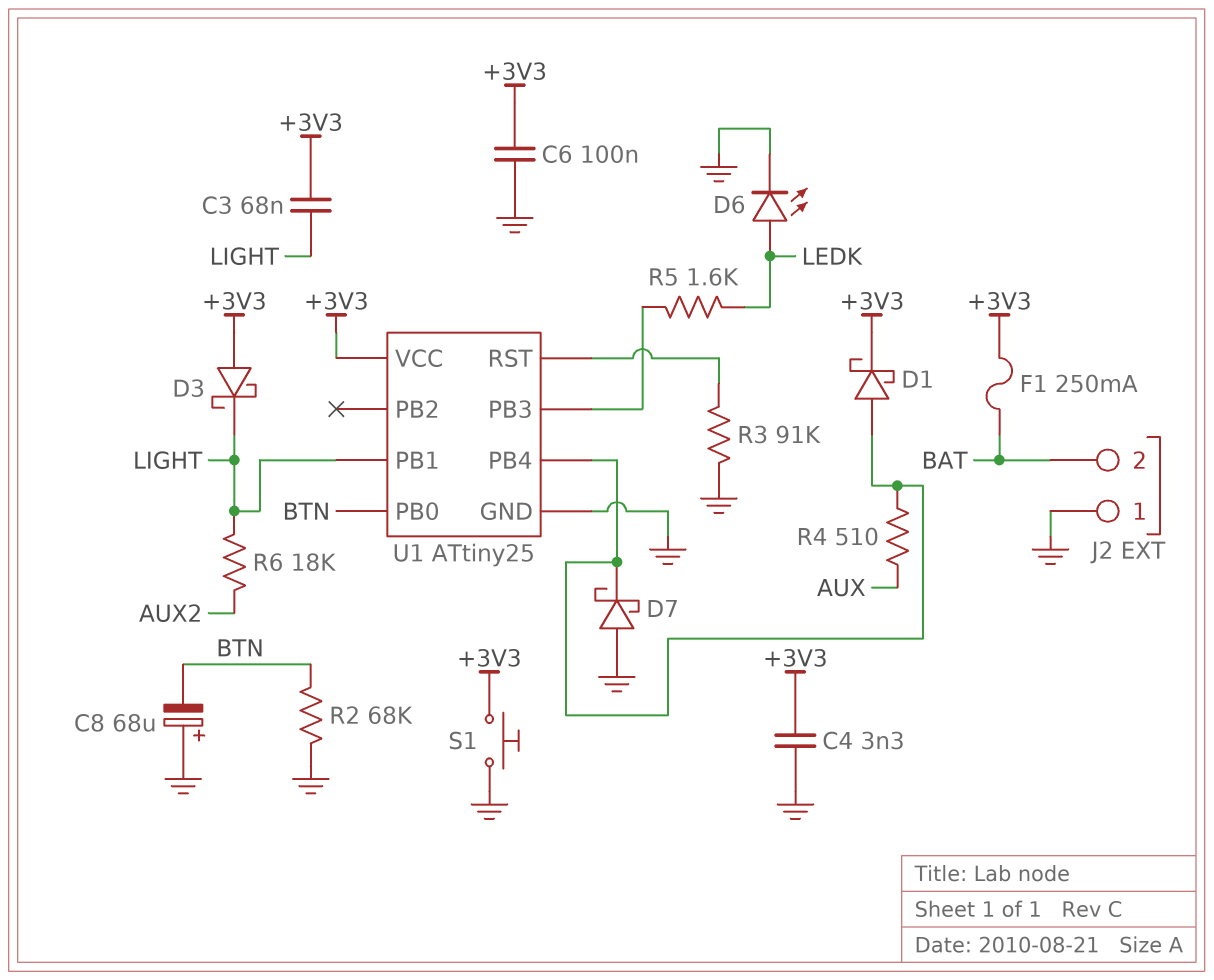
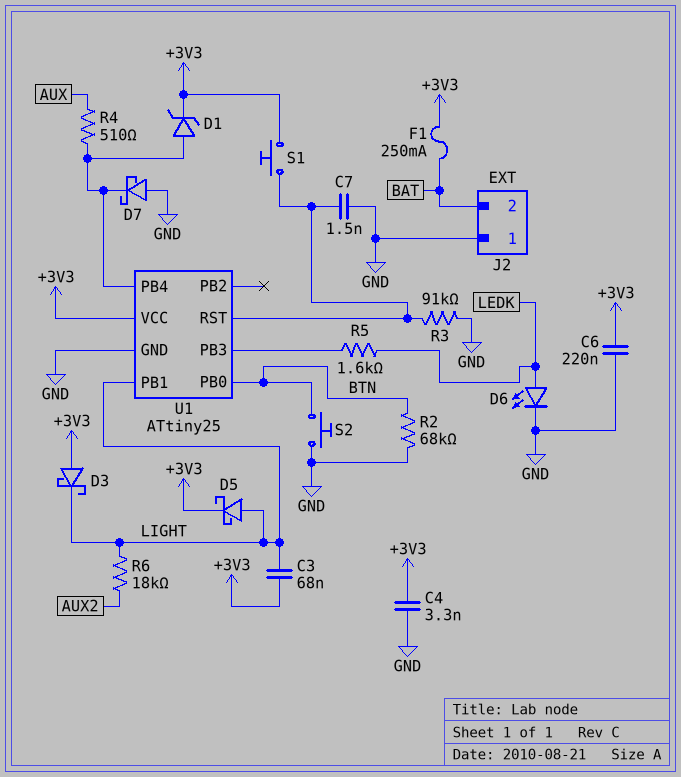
C6: 100nF (+3V3, GND) -> 220nF (+3V3, GND)
C7: none -> 1.5nF (GND, U1/RST)
C8: 68uF (plus GND, minus BTN) -> none
D1: schottky (A U1/PB4, K +3V3) -> zener (A U1/PB4, K +3V3)
D5: none -> schottky (A LIGHT, K +3V3)
S1: button (+3V3, GND) -> button (+3V3, U1/RST)
S2: none -> button (BTN, GND)

